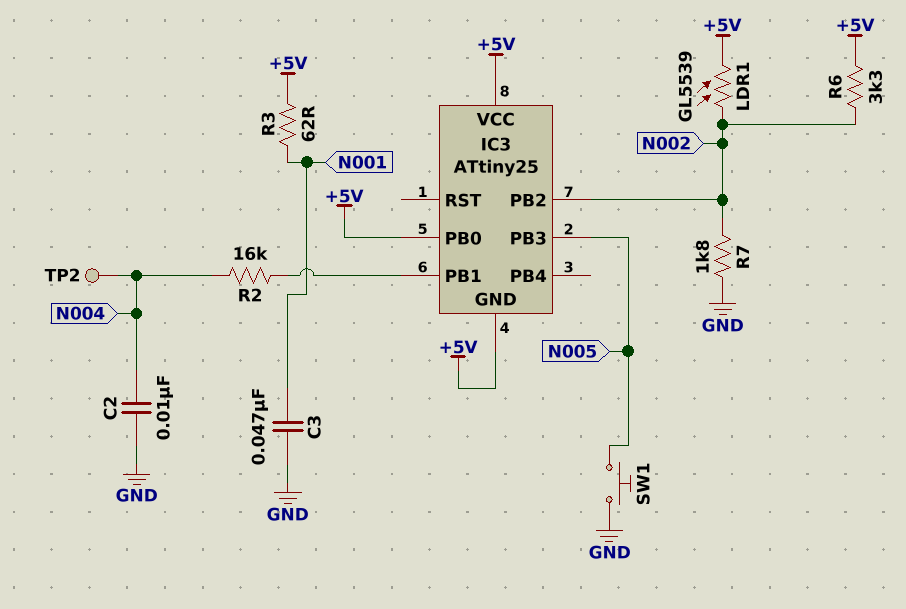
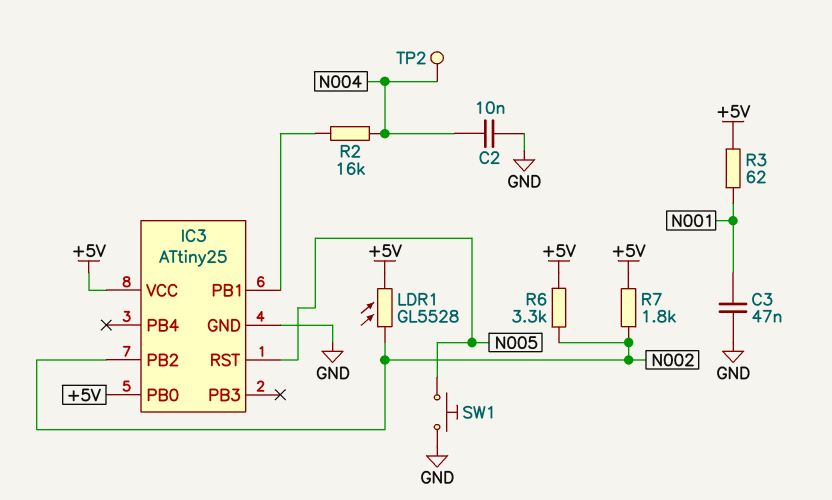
IC3 pin GND: +5V -> GND
IC3 pin PB3: N005 -> none
IC3 pin RST: none -> N005
LDR1: GL5539 (+5V, N002) -> GL5528 (+5V, N002)
R7: 1.8k (GND, N002) -> 1.8k (+5V, N002)

